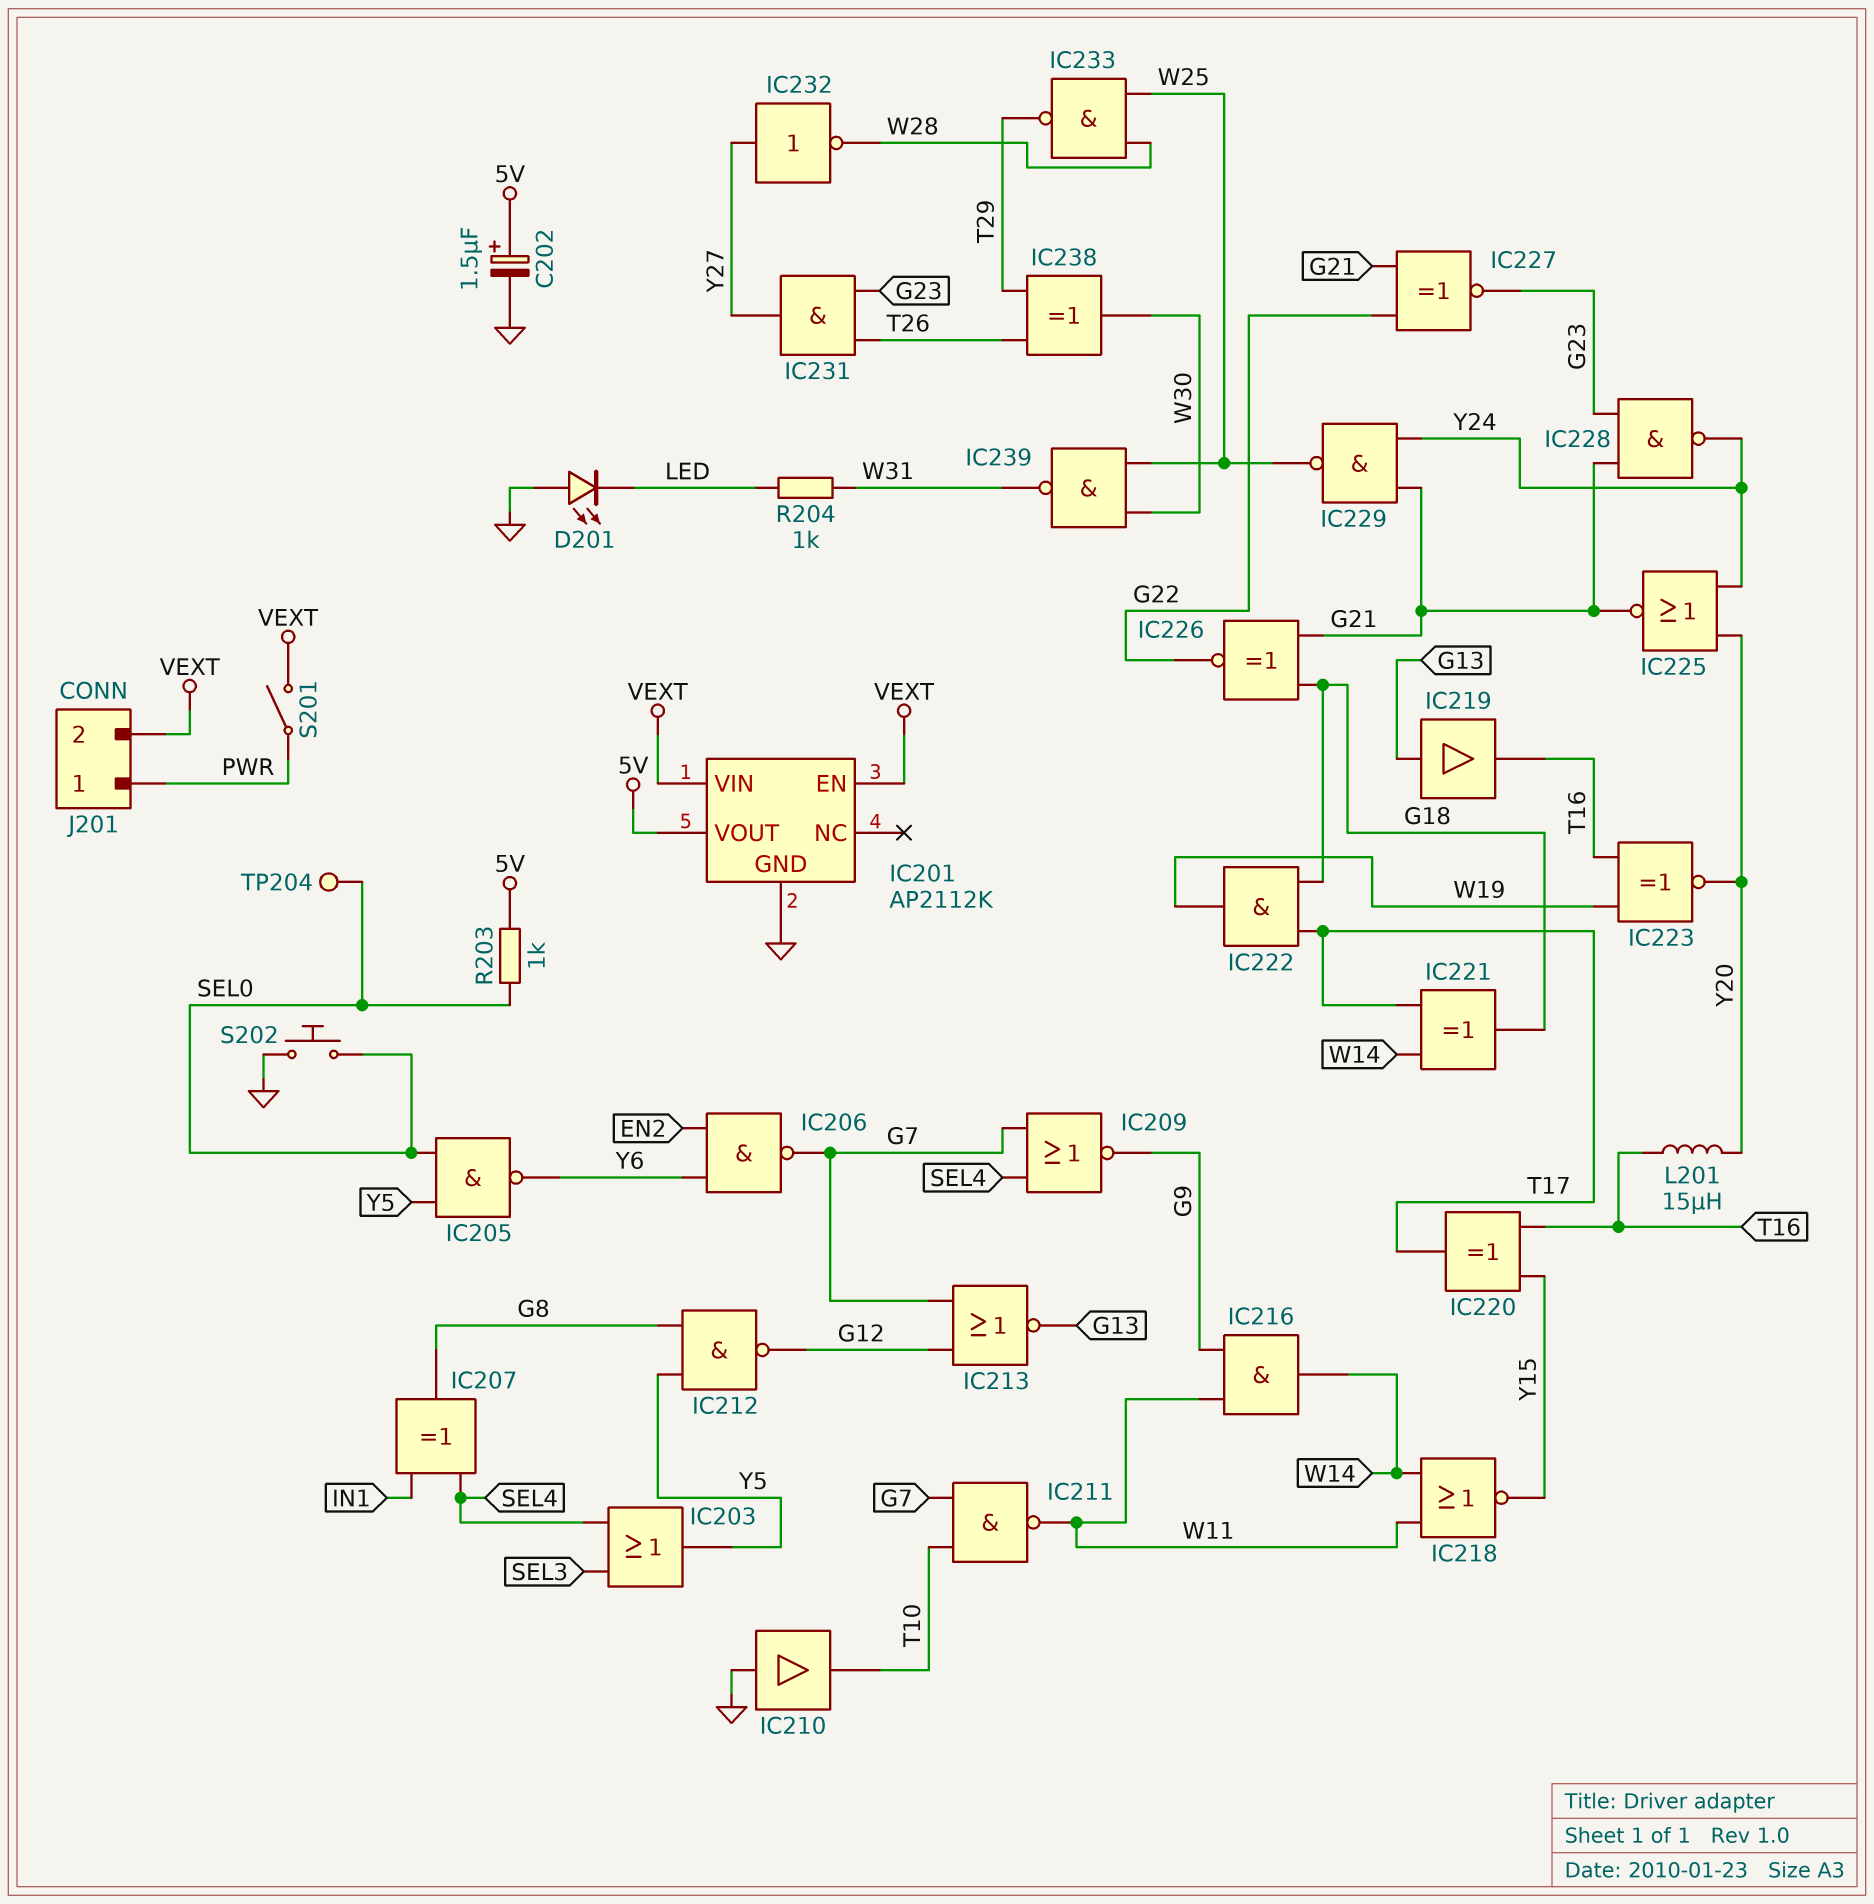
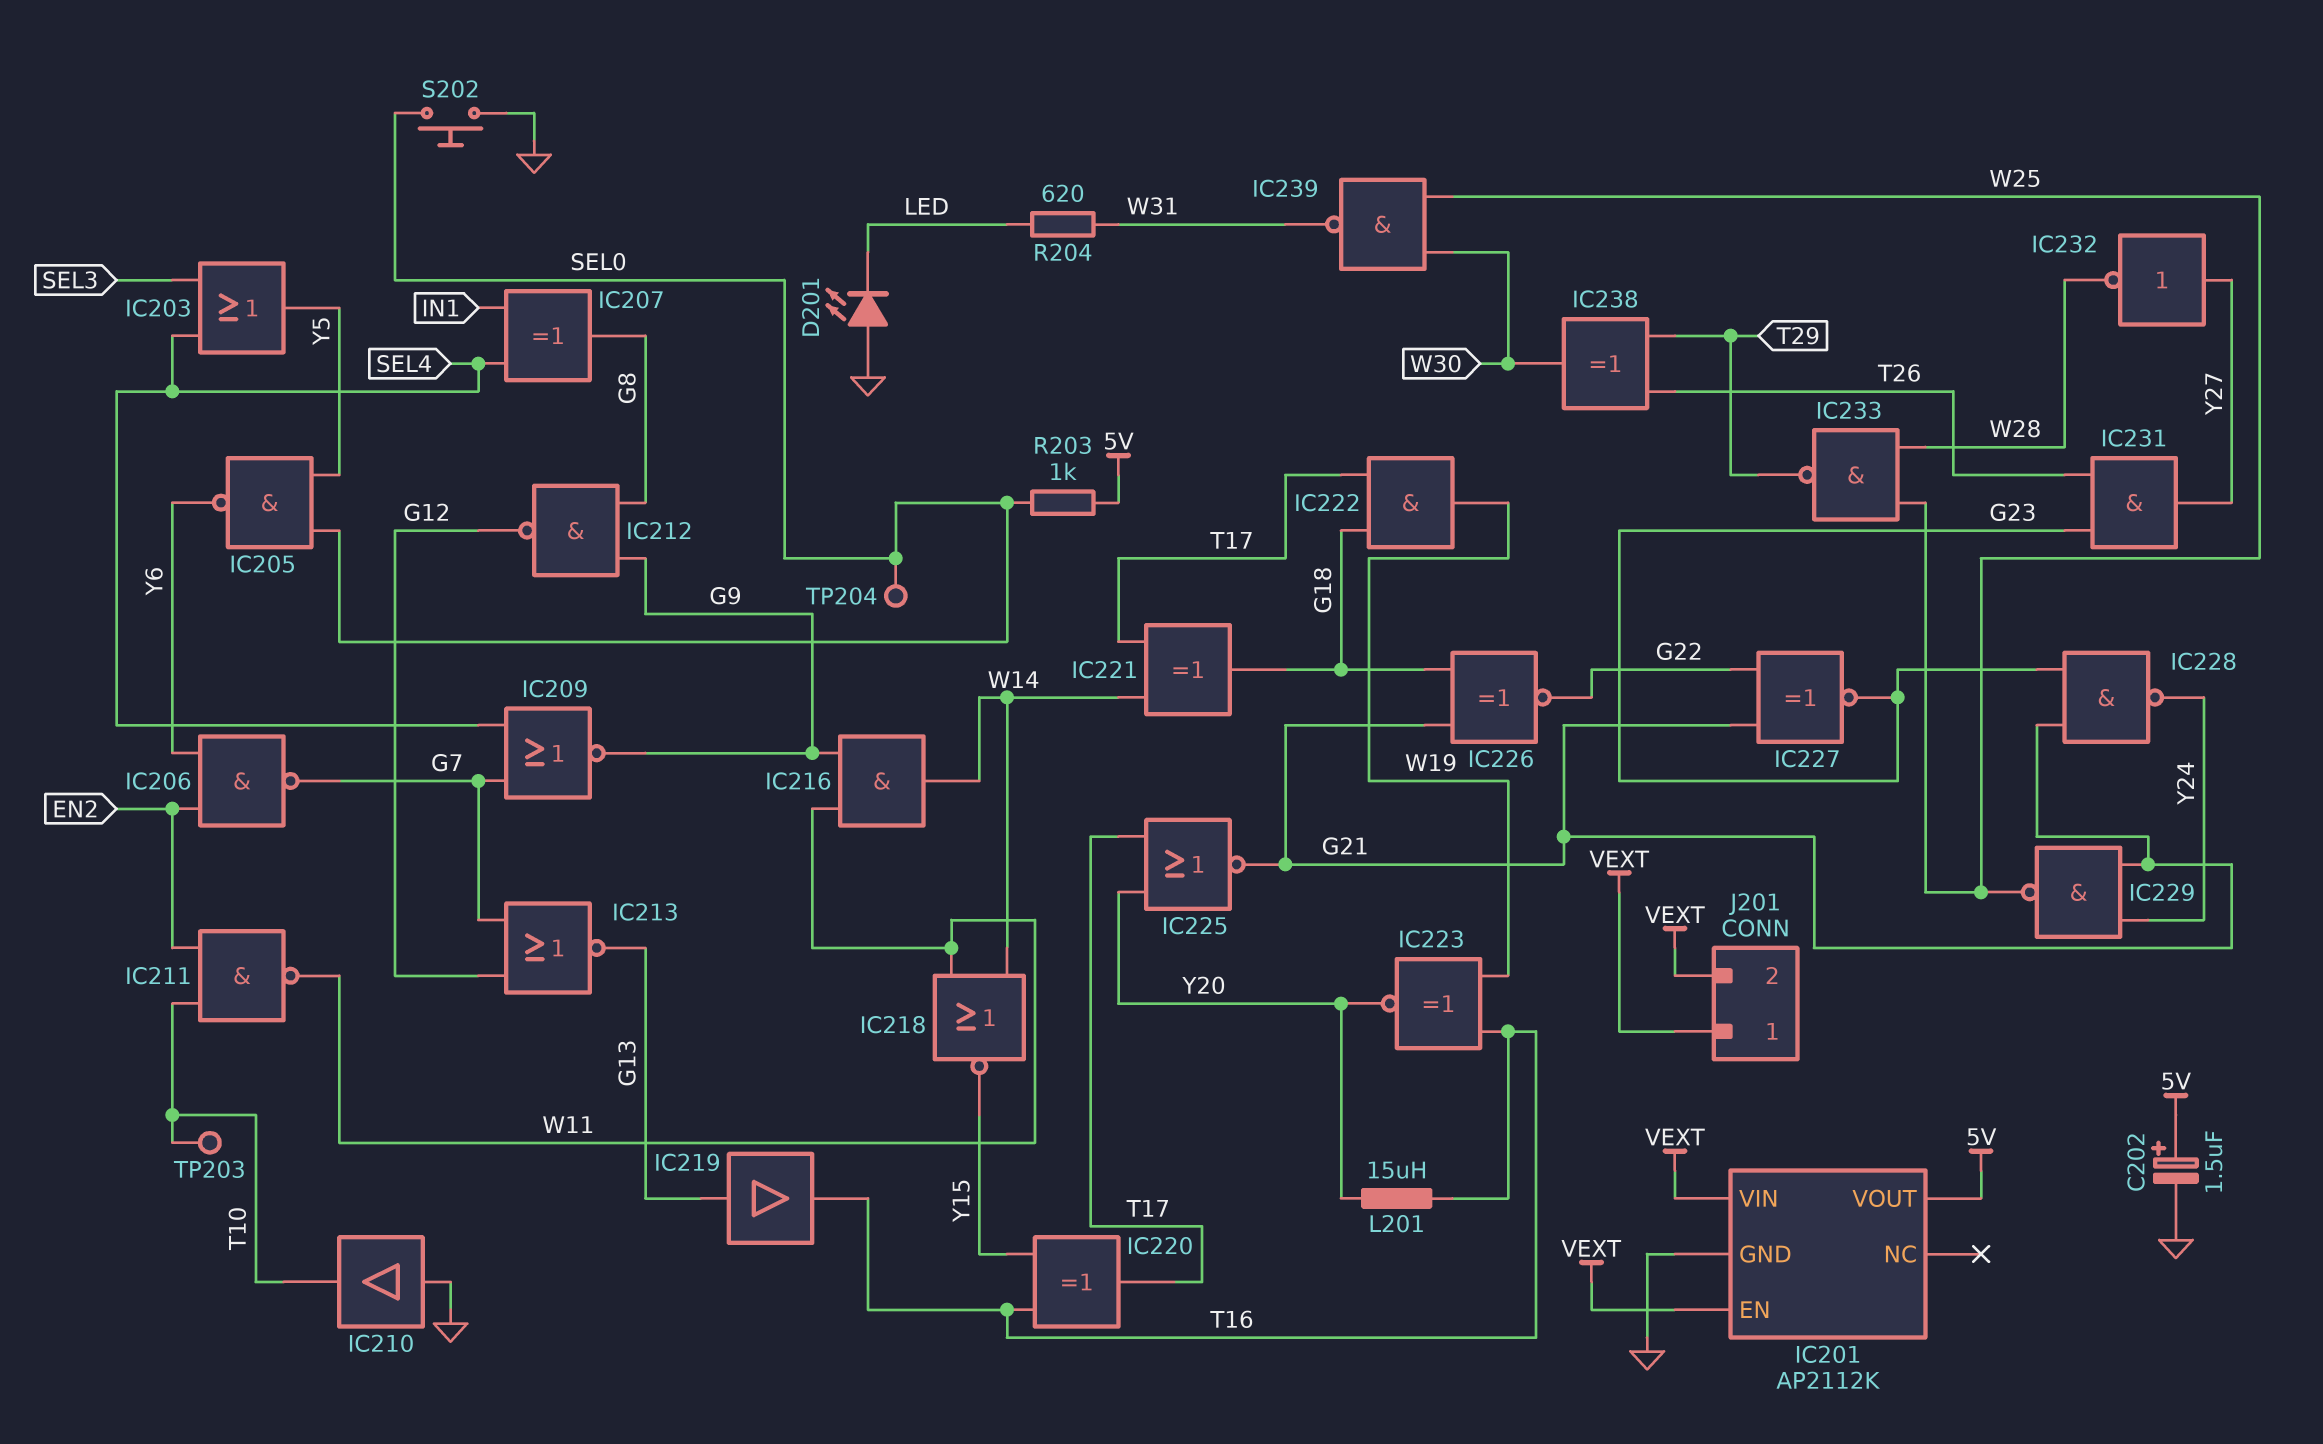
IC211: NAND (in G7, in T10, out W11) -> NAND (in EN2, in T10, out W11)
IC212: NAND (in G8, in Y5, out G12) -> NAND (in G8, in G9, out G12)
IC225: NOR (in Y20, in Y24, out G21) -> NOR (in T17, in Y20, out G21)
J201 pin 1: PWR -> VEXT
R204: 1k (LED, W31) -> 620 (LED, W31)
S201: switch (PWR, VEXT) -> none
TP203: none -> test point (T10)

